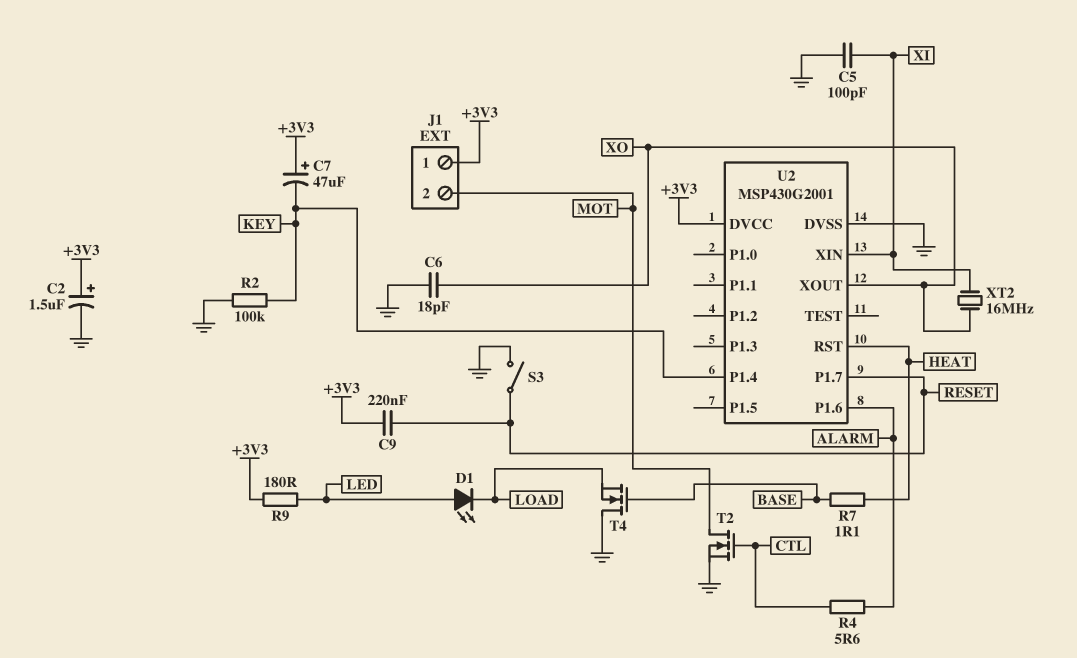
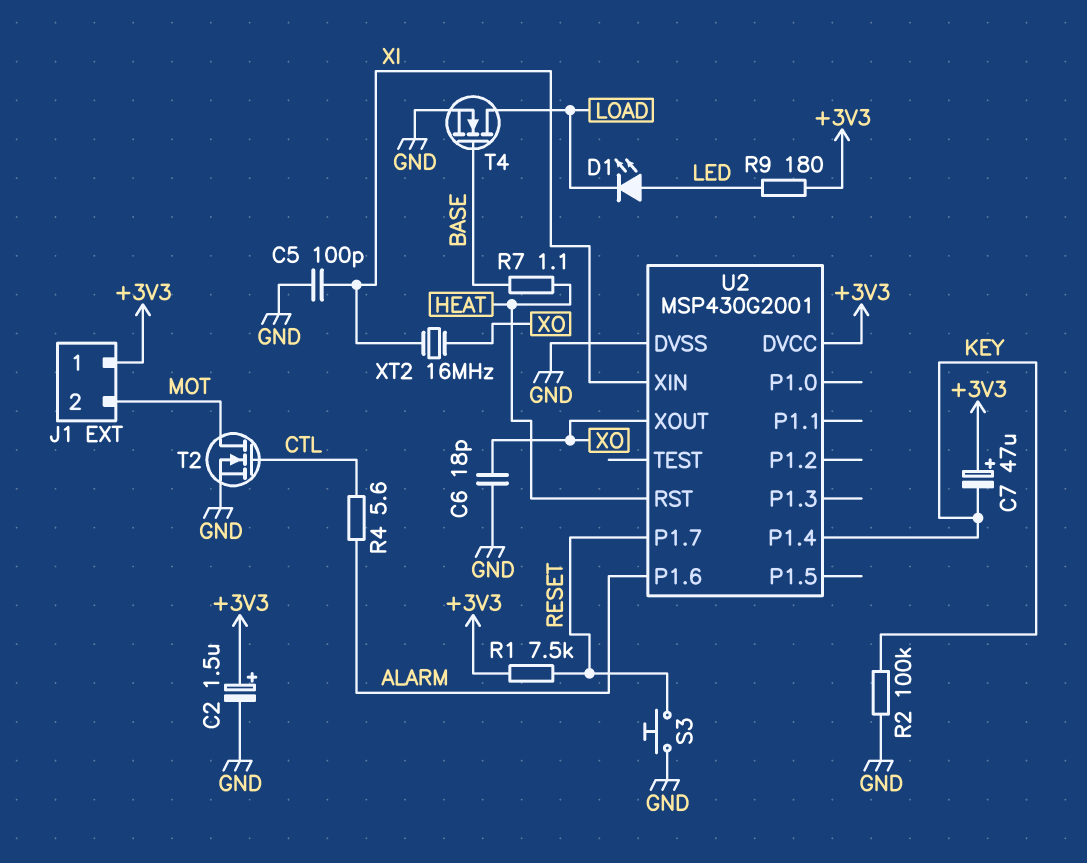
C9: 220nF (+3V3, RESET) -> none
R1: none -> 7.5k (+3V3, RESET)
S3: switch (GND, RESET) -> button (GND, RESET)
T4: NMOS (G BASE, D GND, S LOAD) -> NMOS (G BASE, D LOAD, S GND)

